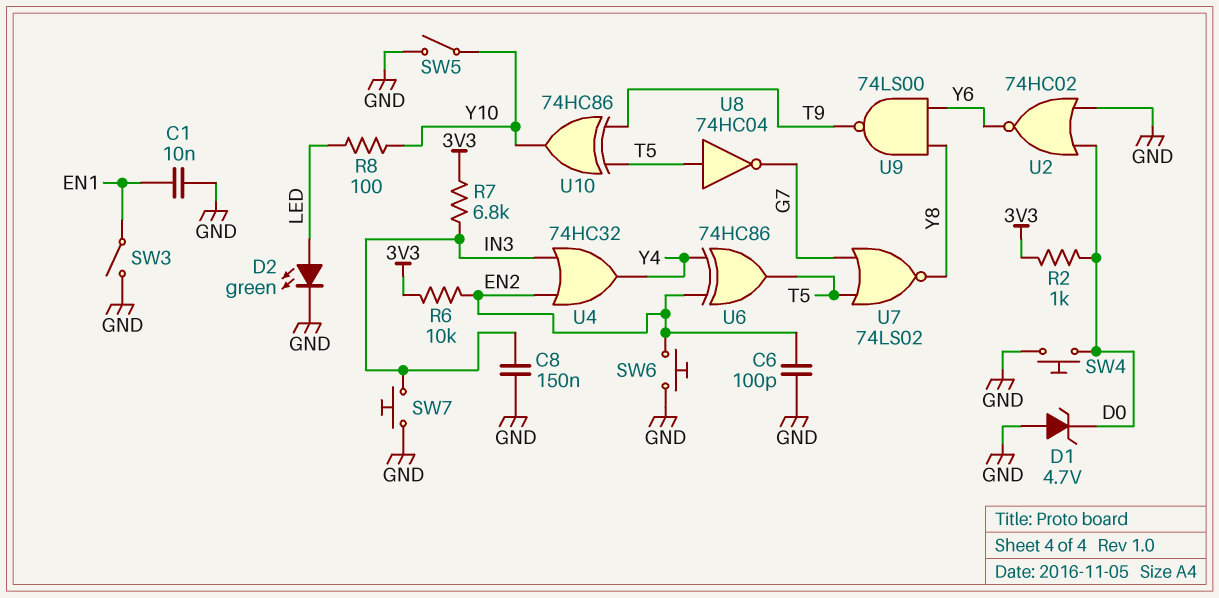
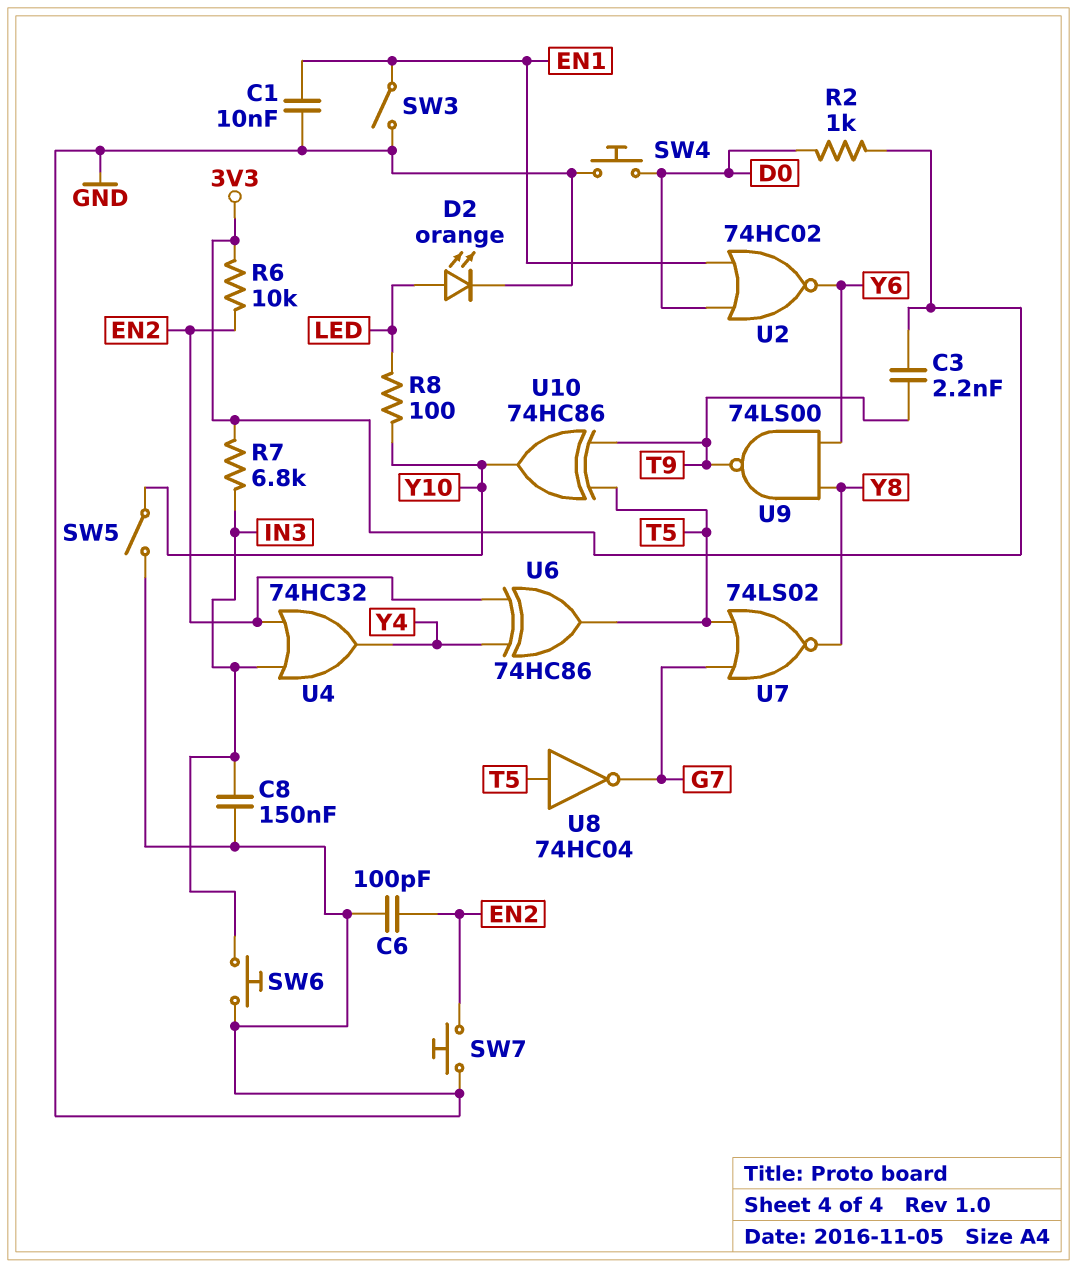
C3: none -> 2.2nF (3V3, T9)
D1: zener 4.7V (A GND, K D0) -> none
D2: LED green (A LED, K GND) -> LED orange (A LED, K GND)
SW6: button (EN2, GND) -> button (GND, IN3)
SW7: button (GND, IN3) -> button (EN2, GND)
U2: NOR 74HC02 (in D0, in GND, out Y6) -> NOR 74HC02 (in D0, in EN1, out Y6)

